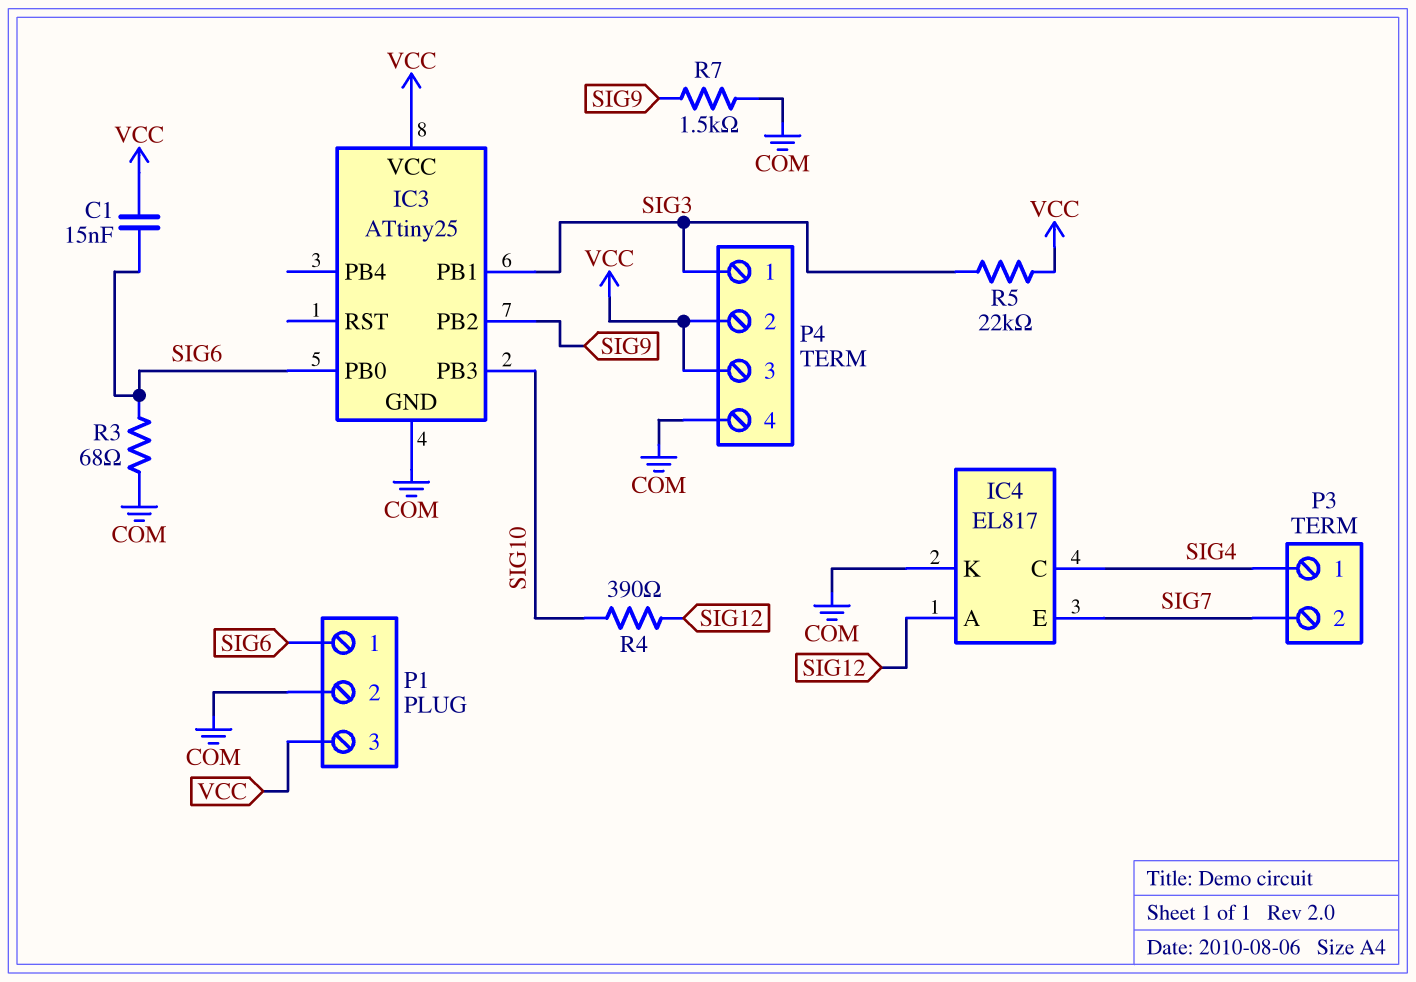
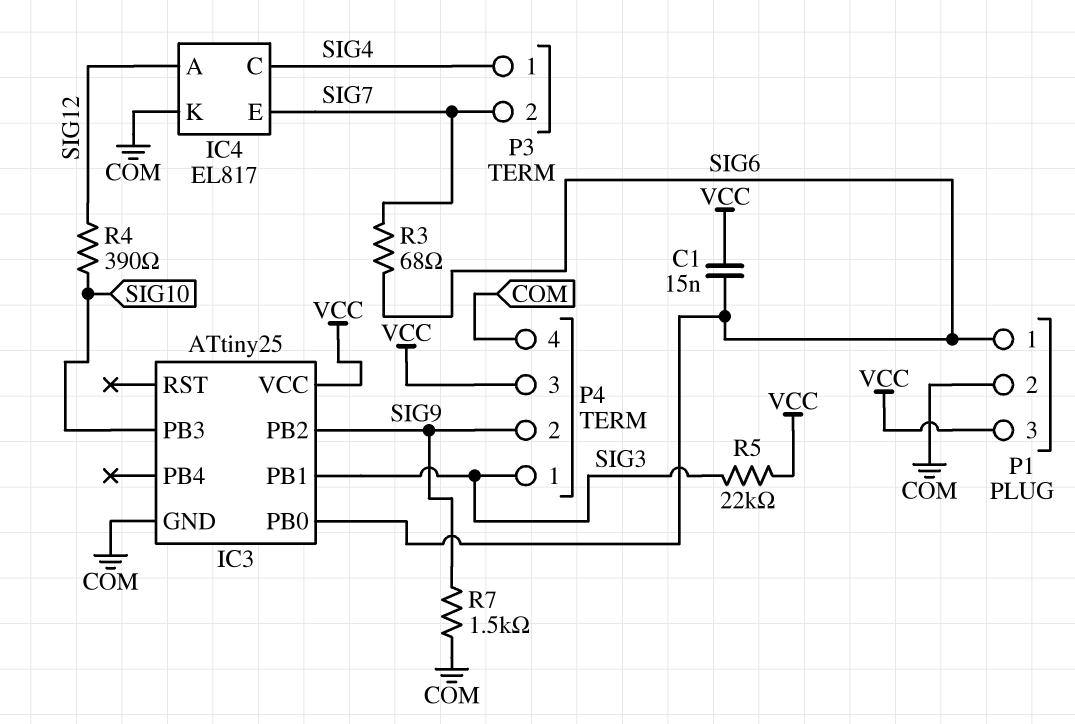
P4 pin 2: VCC -> SIG9
R3: 68 (COM, SIG6) -> 68 (SIG6, SIG7)

